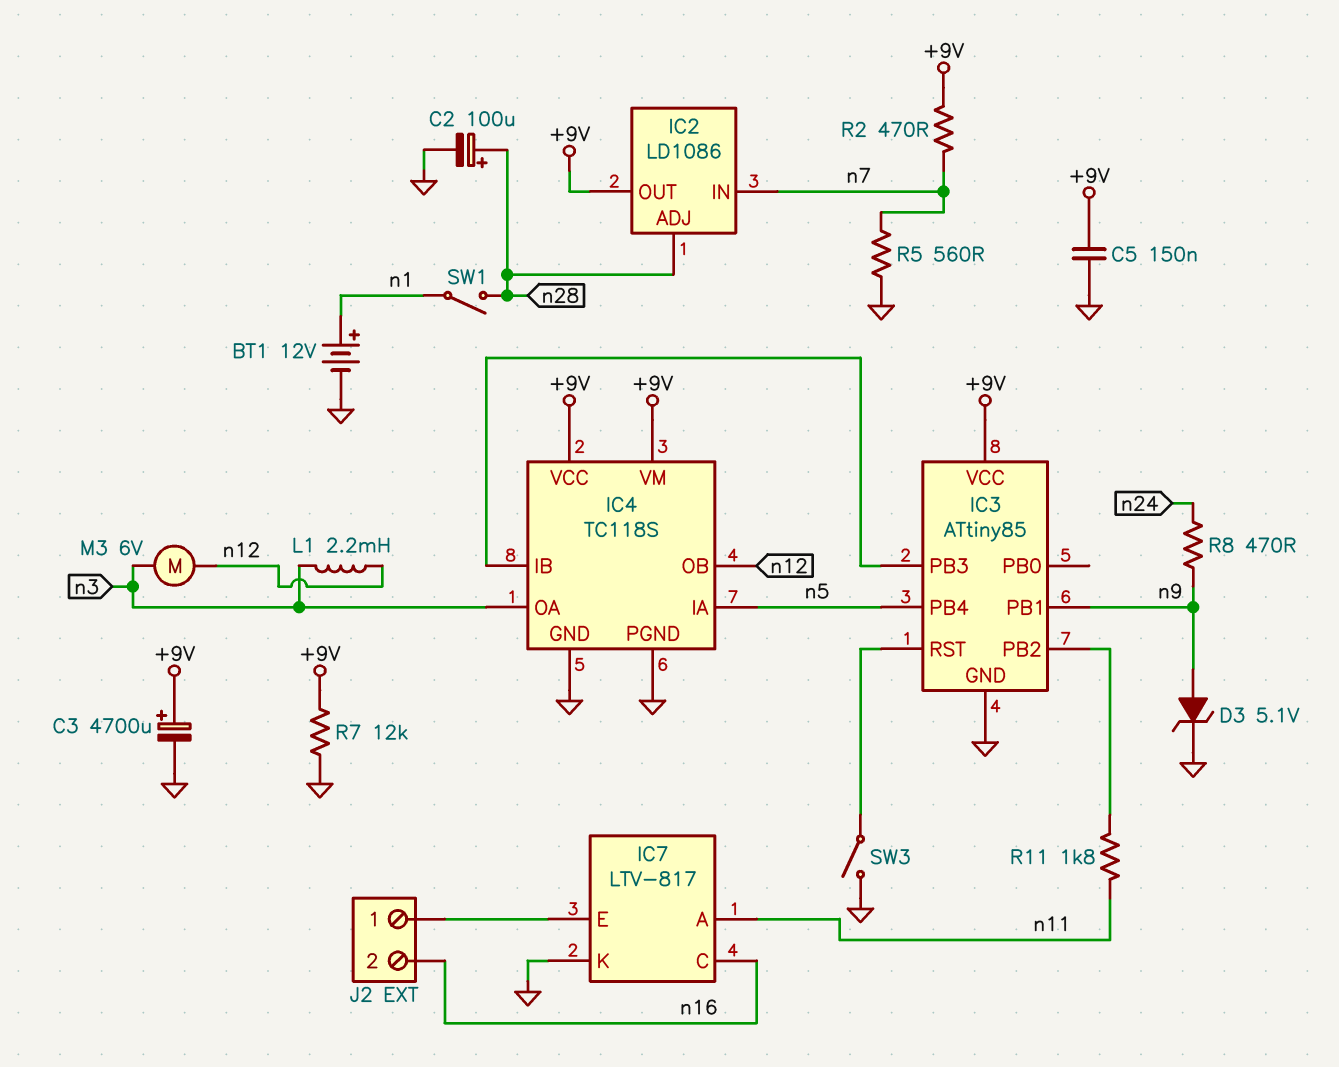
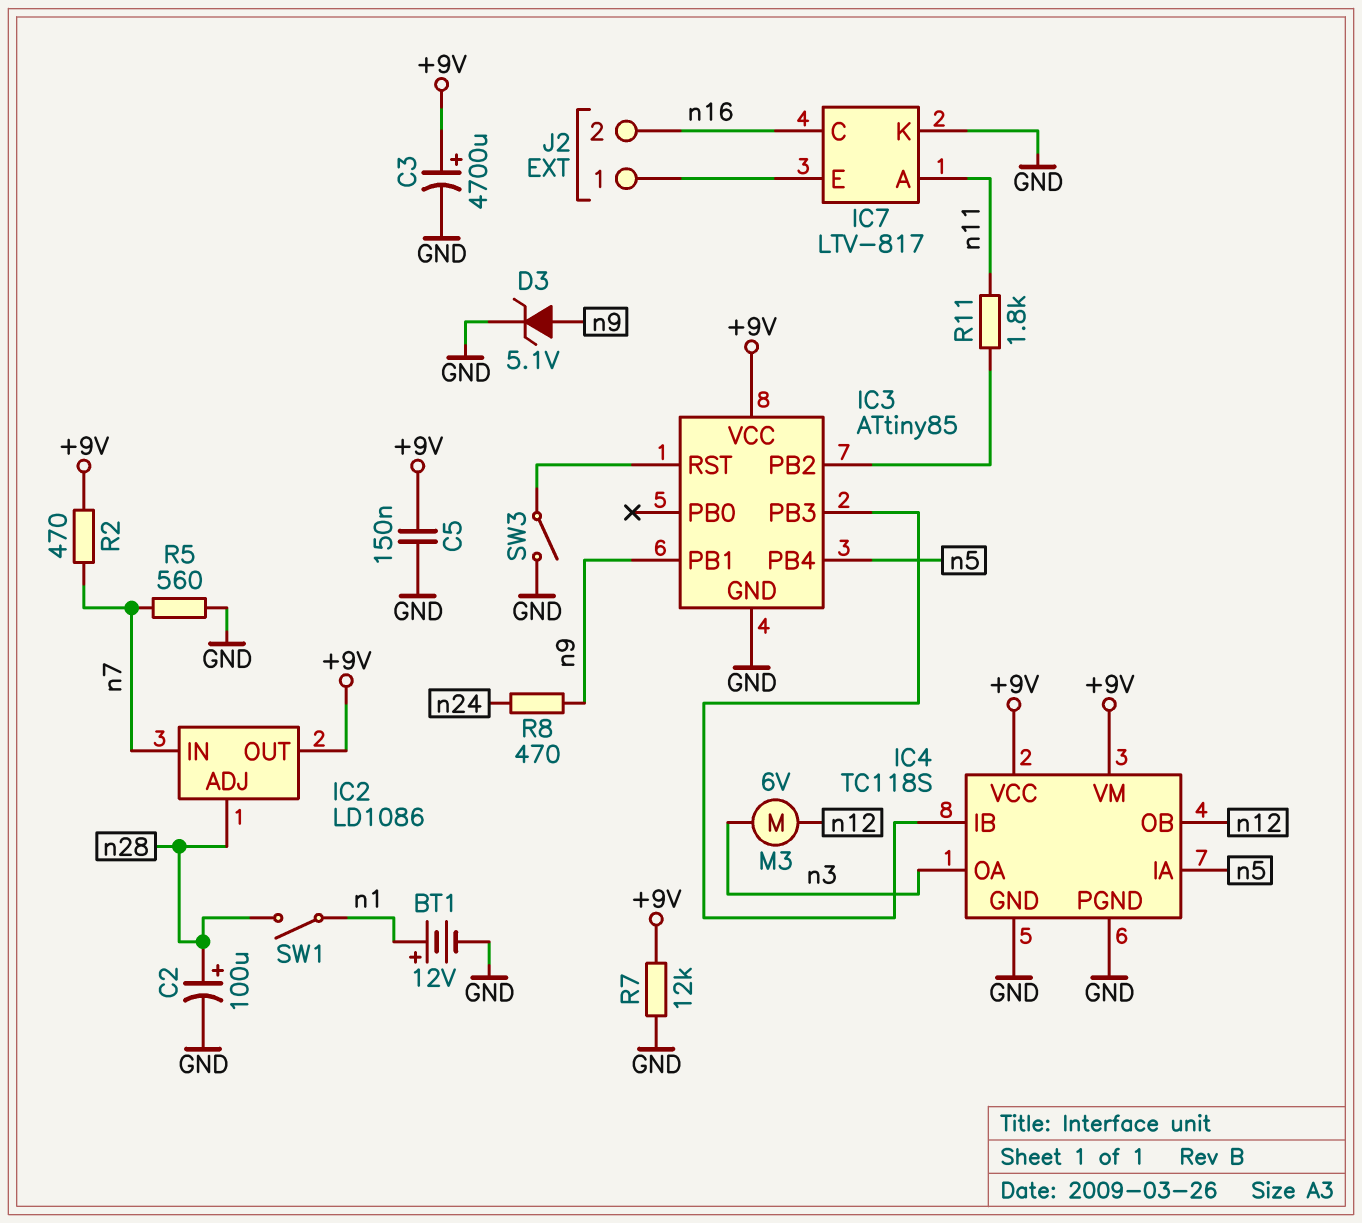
L1: 2.2mH (n3, n12) -> none

